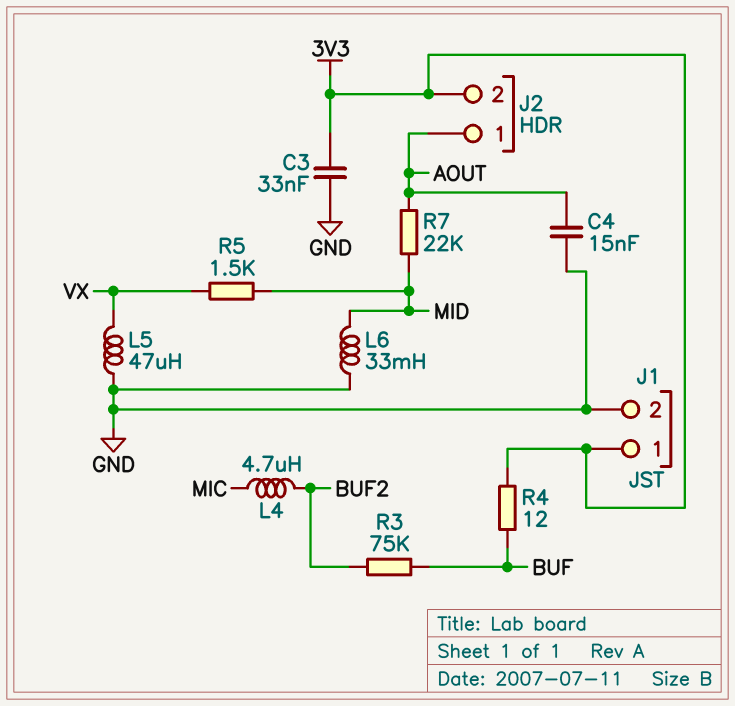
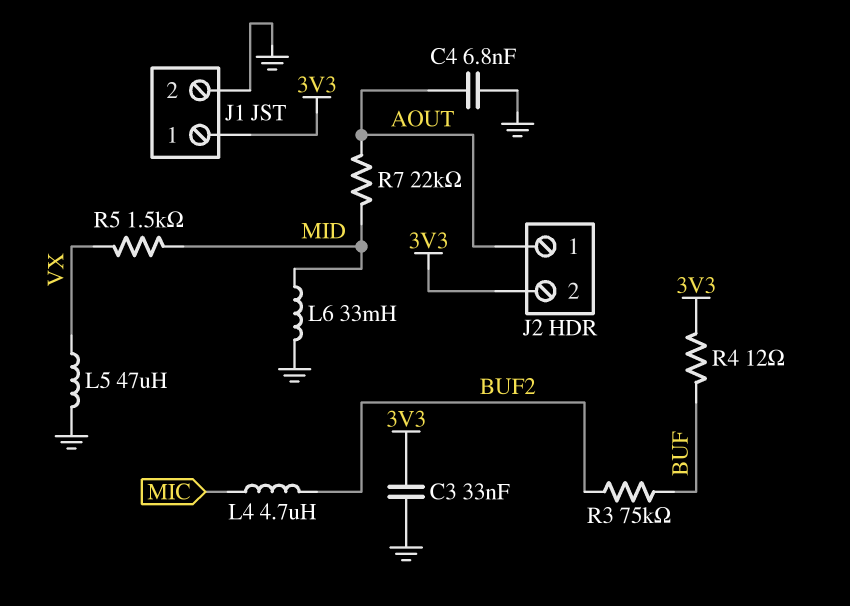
C4: 15nF (AOUT, GND) -> 6.8nF (AOUT, GND)

